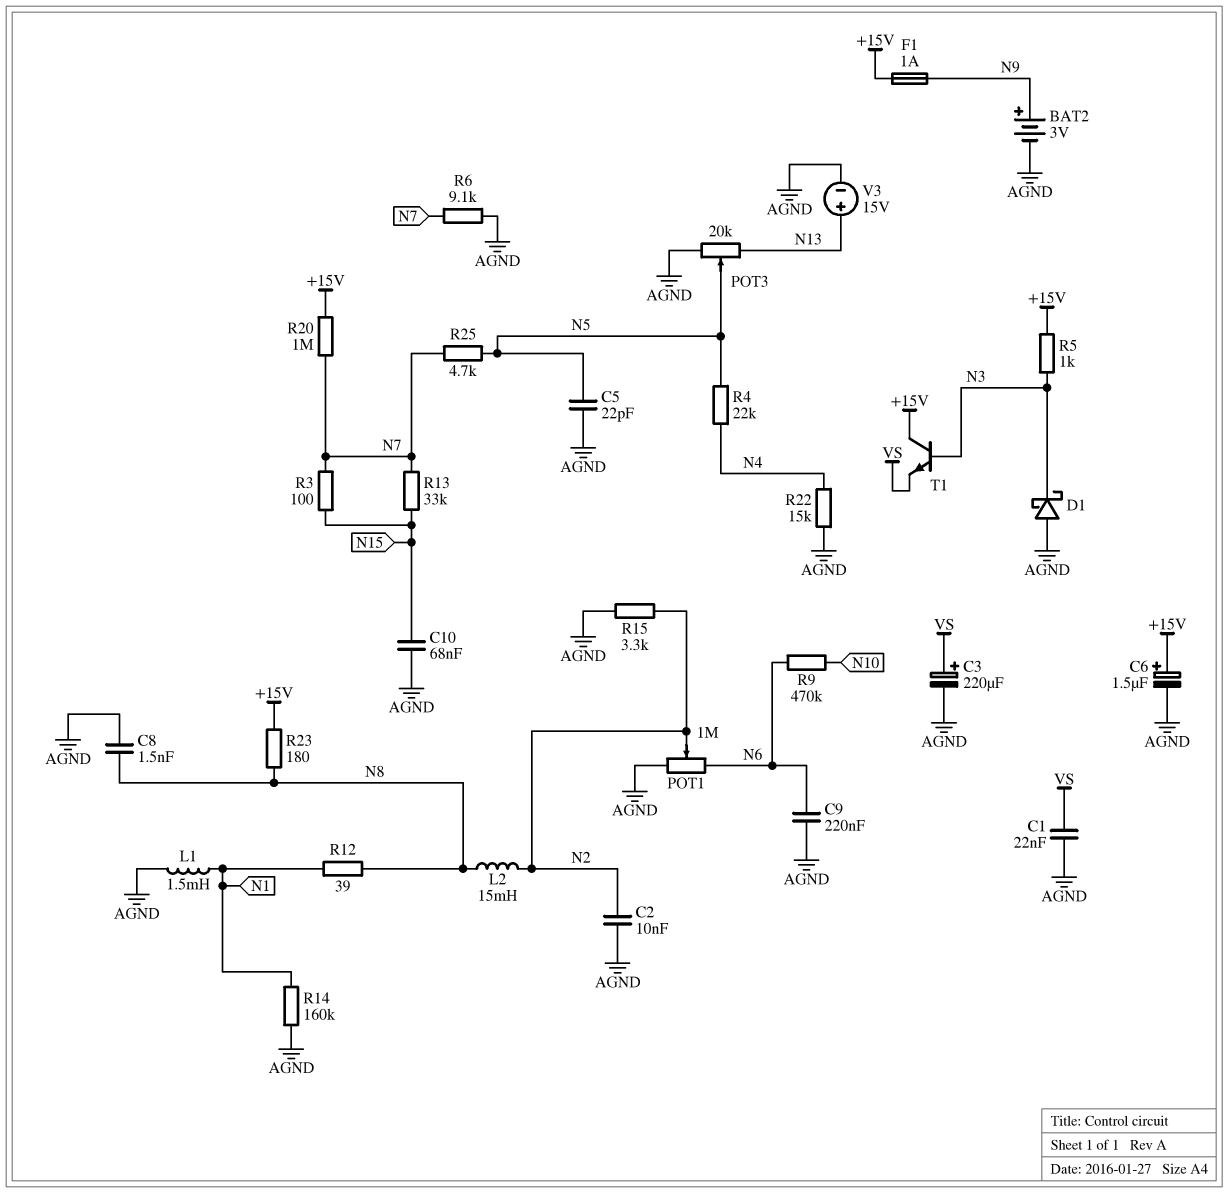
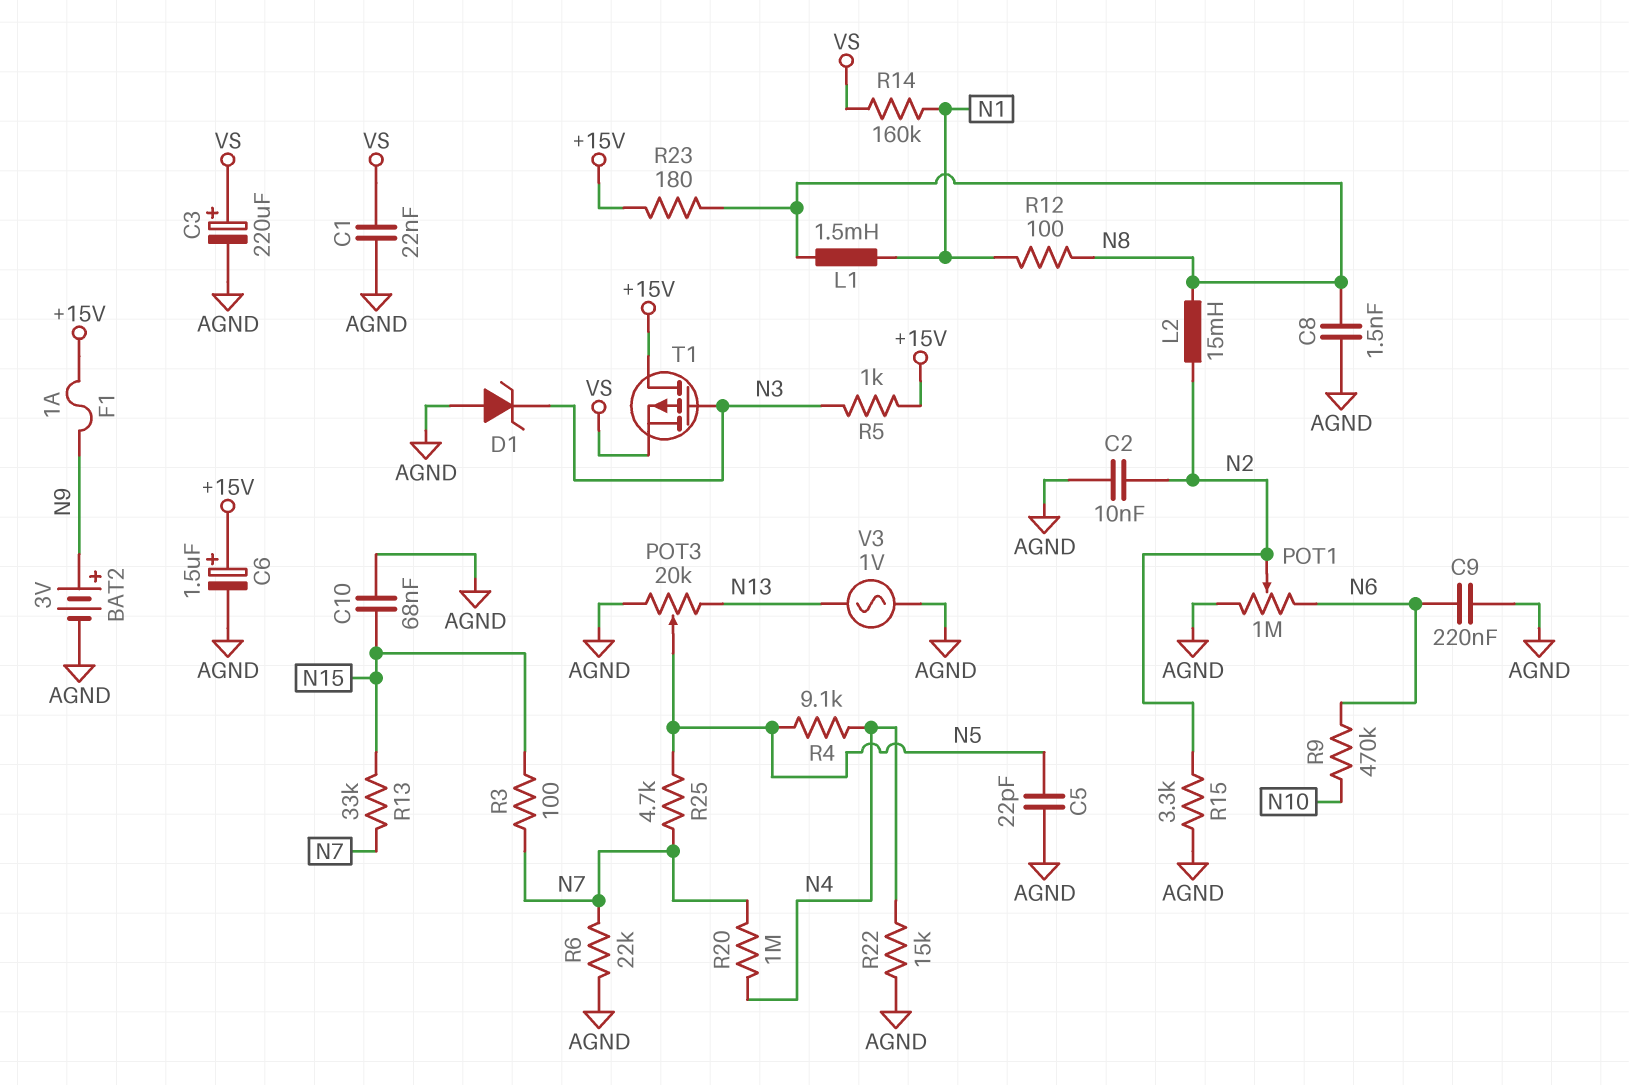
D1: schottky (A AGND, K N3) -> zener (A AGND, K N3)
L1: 1.5mH (AGND, N1) -> 1.5mH (N1, N8)
R4: 22k (N4, N5) -> 9.1k (N4, N5)
R6: 9.1k (AGND, N7) -> 22k (AGND, N7)
R12: 39 (N1, N8) -> 100 (N1, N8)
R14: 160k (AGND, N1) -> 160k (N1, VS)
R20: 1M (+15V, N7) -> 1M (N4, N7)
T1: NPN (B N3, C +15V, E VS) -> PMOS (G N3, D +15V, S VS)
V3: 15V (plus N13, minus AGND) -> AC 1V (AGND, N13)

